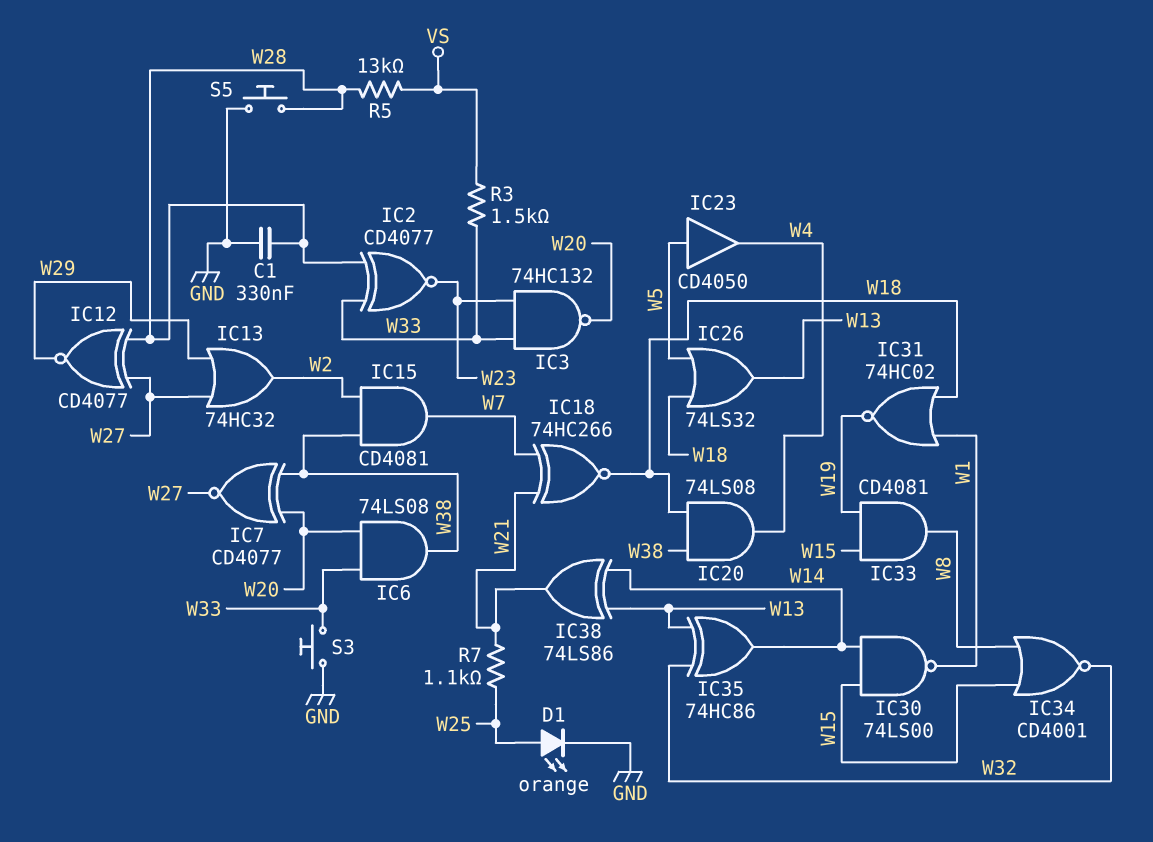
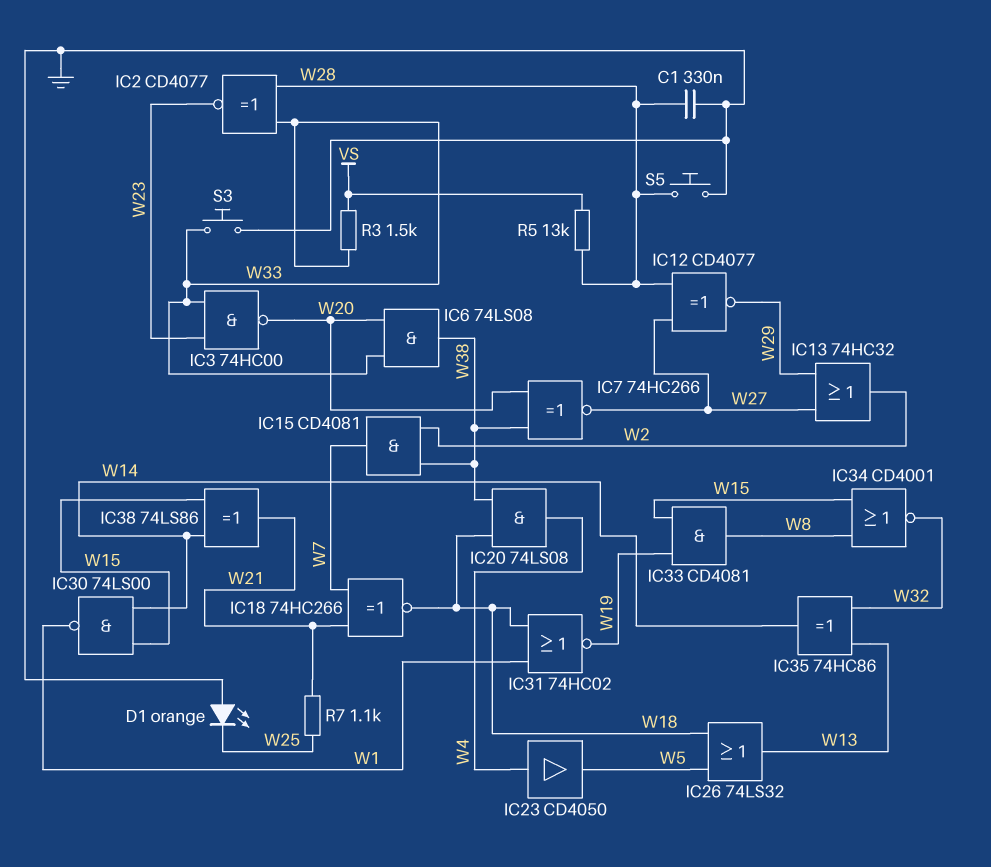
D1: LED orange (A W25, K GND) -> LED orange (A GND, K W25)
IC3: NAND 74HC132 (in W23, in W33, out W20) -> NAND 74HC00 (in W23, in W33, out W20)
IC7: XNOR CD4077 (in W20, in W38, out W27) -> XNOR 74HC266 (in W20, in W38, out W27)
IC23: buffer CD4050 (in W5, out W4) -> buffer CD4050 (in W4, out W5)
IC38: XOR 74LS86 (in W13, in W14, out W21) -> XOR 74LS86 (in W14, in W15, out W21)

